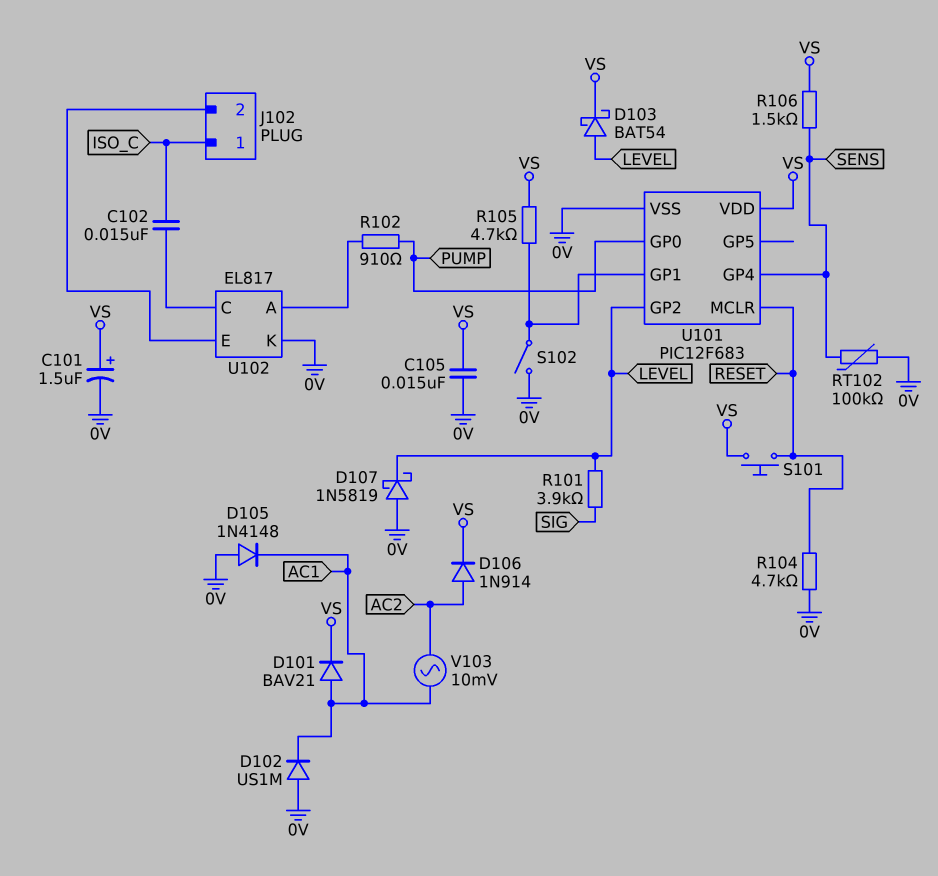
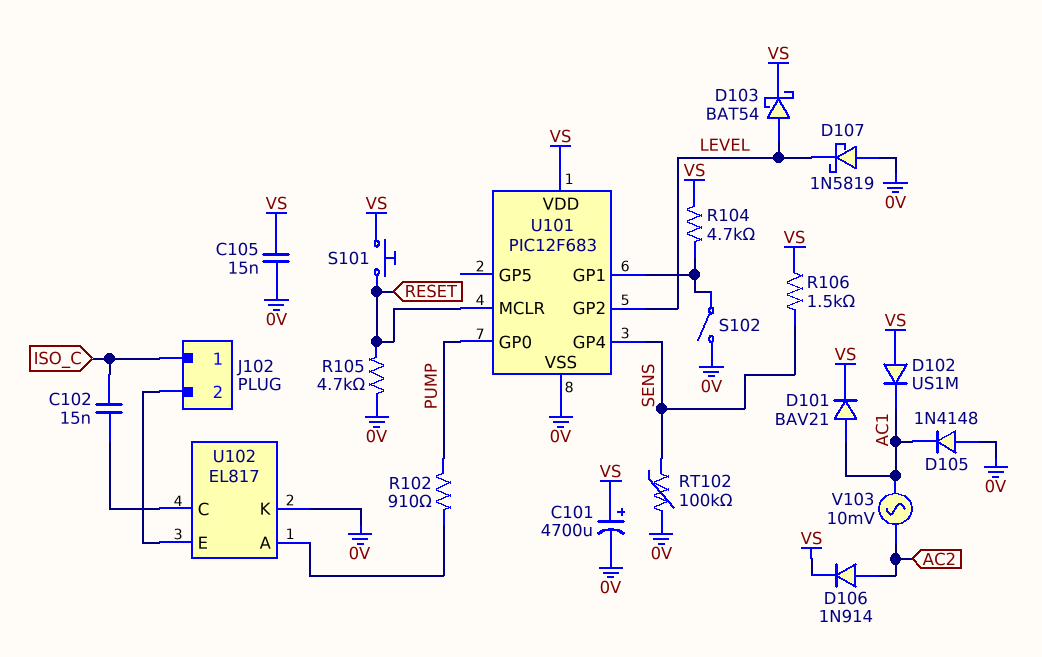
C101: 1.5uF (plus VS, minus 0V) -> 4700uF (plus VS, minus 0V)
D102: diode US1M (A 0V, K AC1) -> diode US1M (A VS, K AC1)
R101: 3.9k (LEVEL, SIG) -> none
R104: 4.7k (0V, RESET) -> 4.7k (U101/GP1, VS)
R105: 4.7k (U101/GP1, VS) -> 4.7k (0V, RESET)

